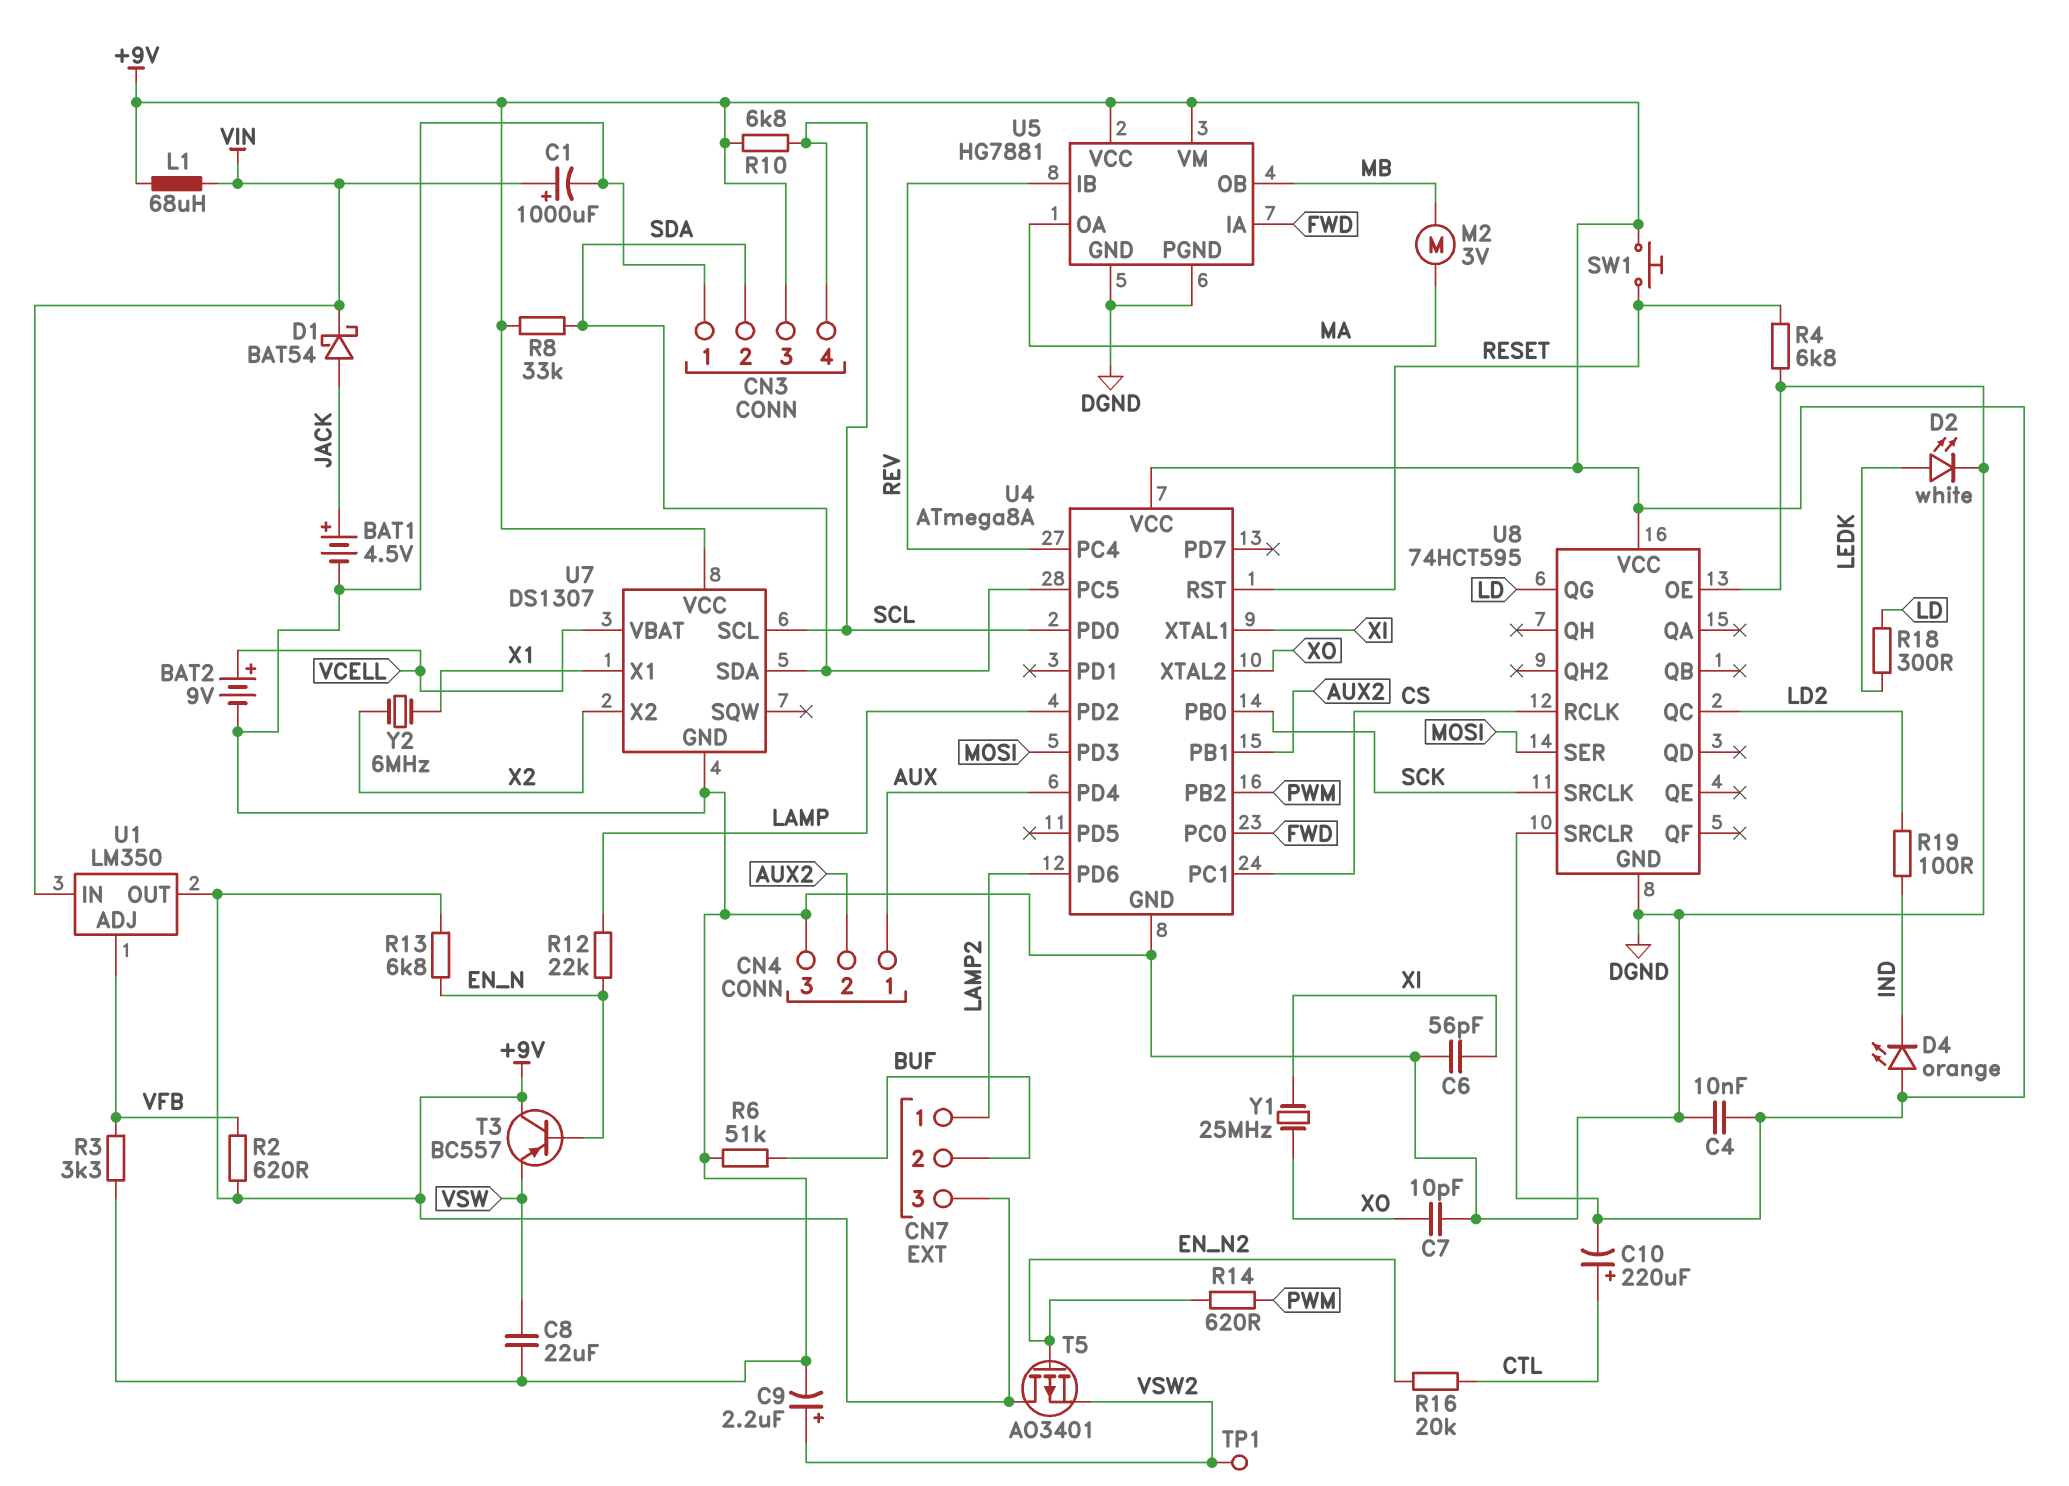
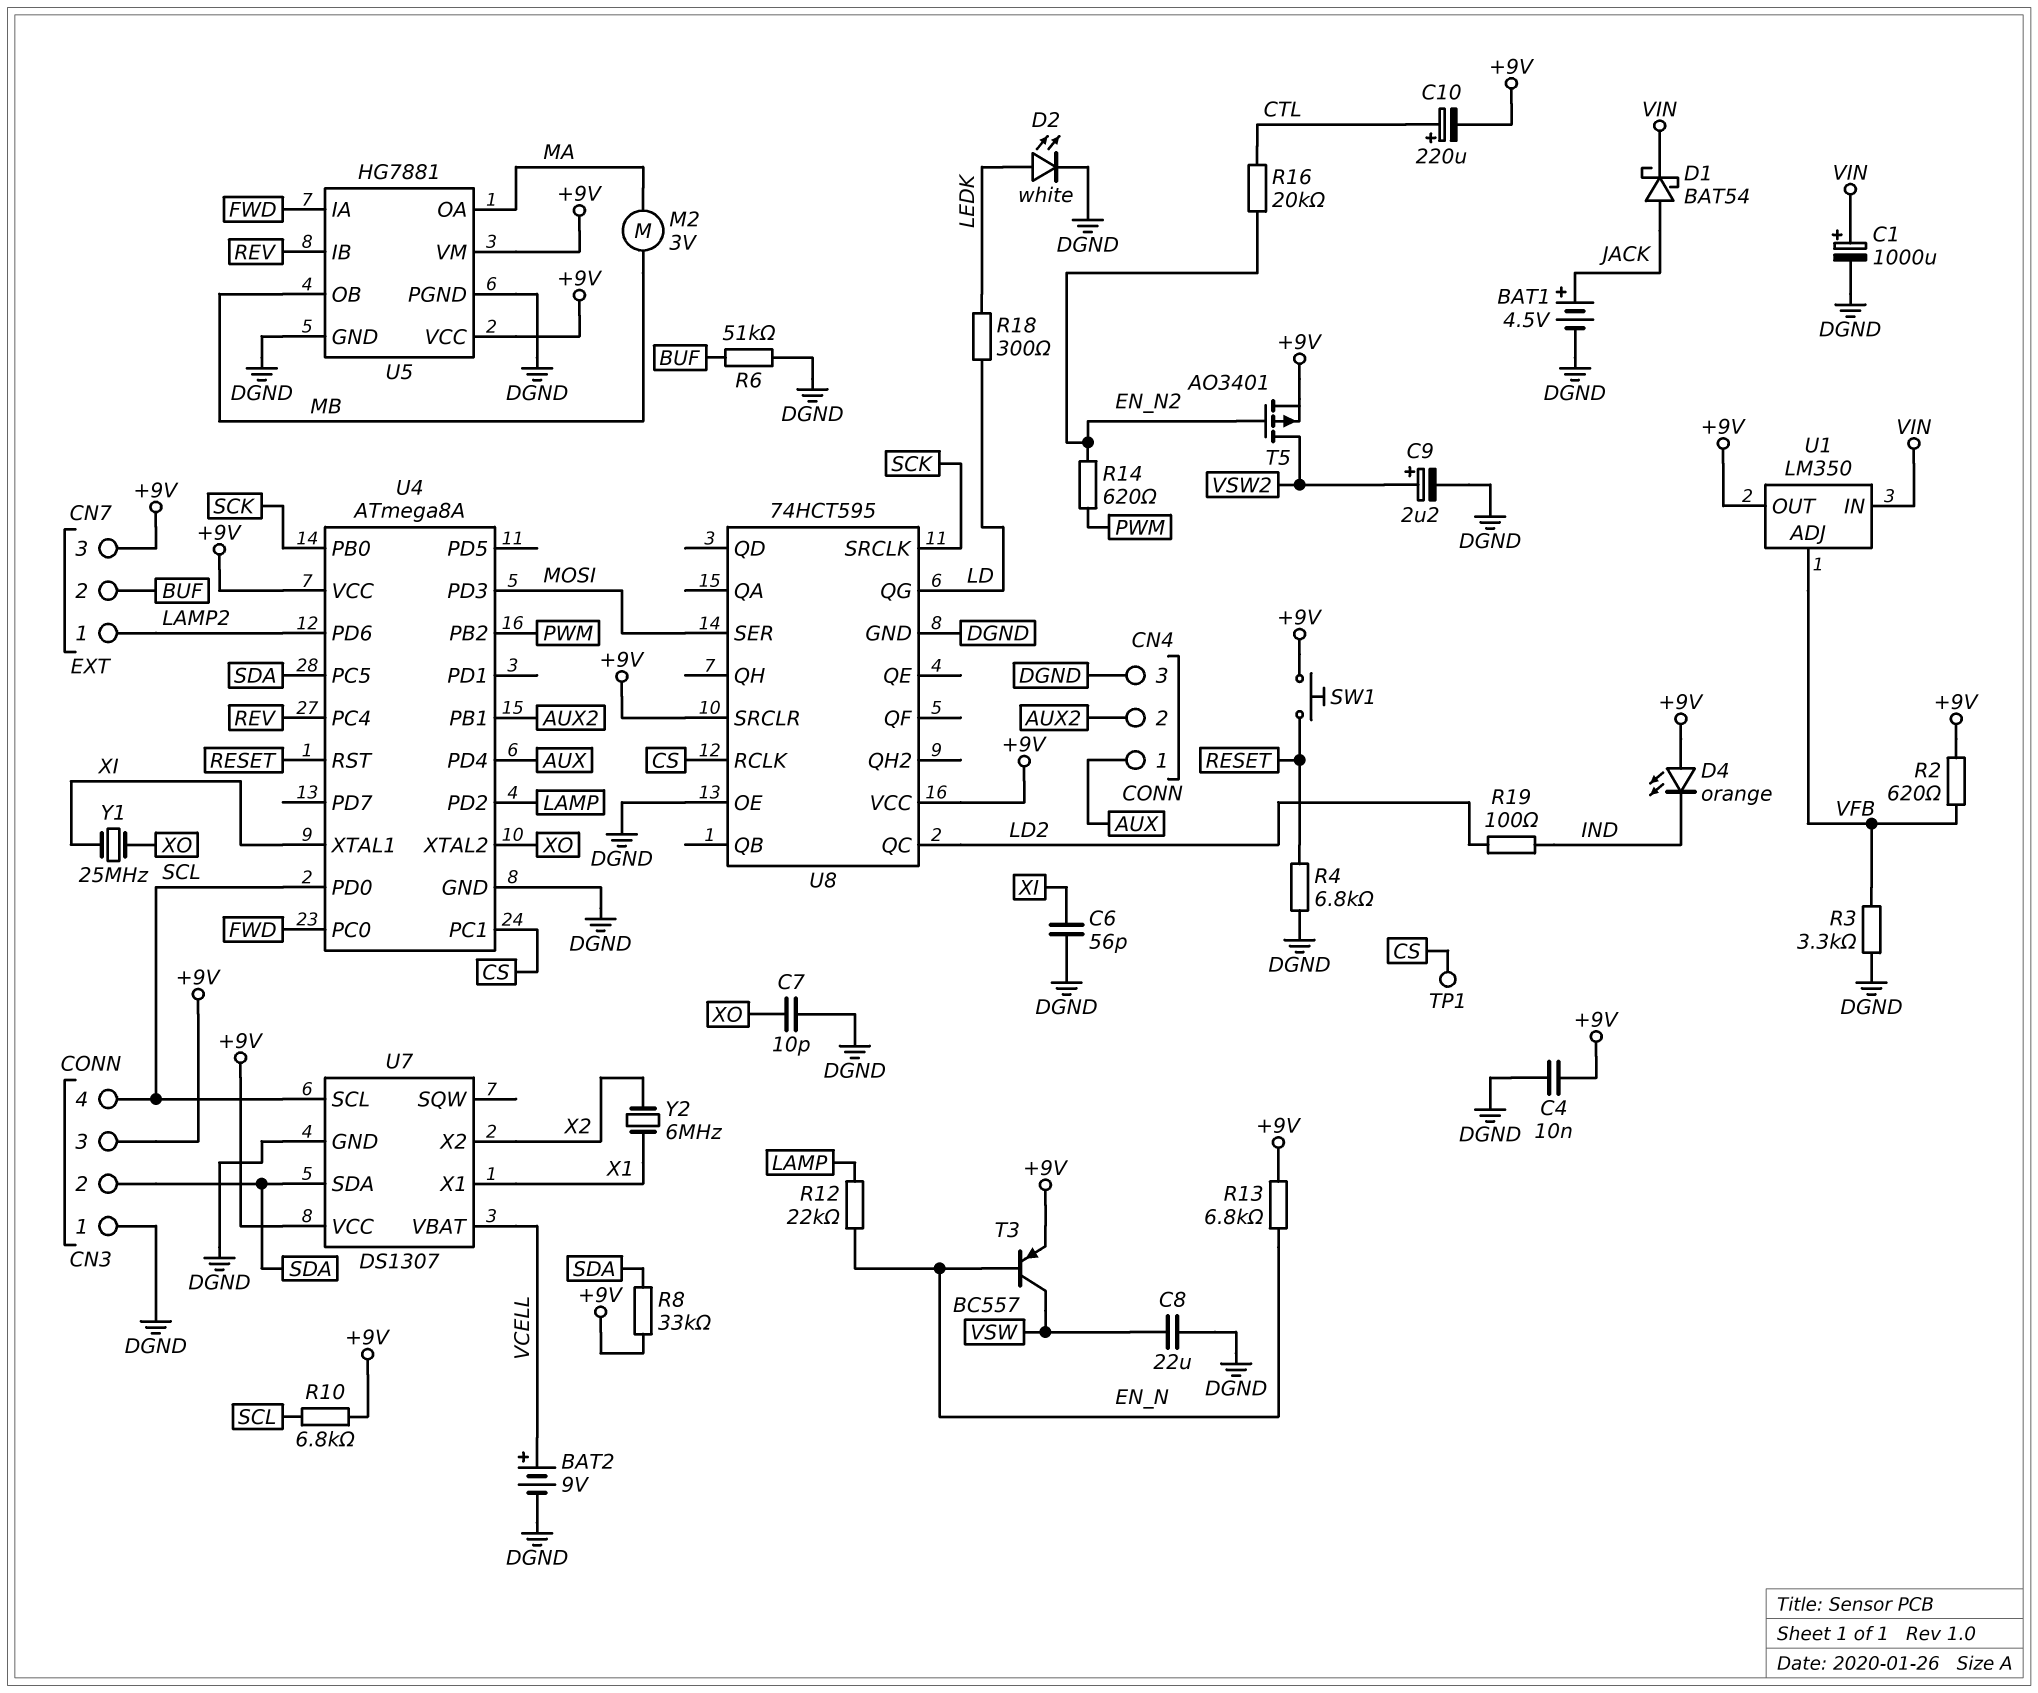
L1: 68uH (+9V, VIN) -> none
T3: PNP BC557 (B EN_N, C +9V, E VSW) -> PNP BC557 (B EN_N, C VSW, E +9V)
T5: PMOS AO3401 (G EN_N2, D +9V, S VSW2) -> PMOS AO3401 (G EN_N2, D VSW2, S +9V)
TP1: test point (VSW2) -> test point (CS)

